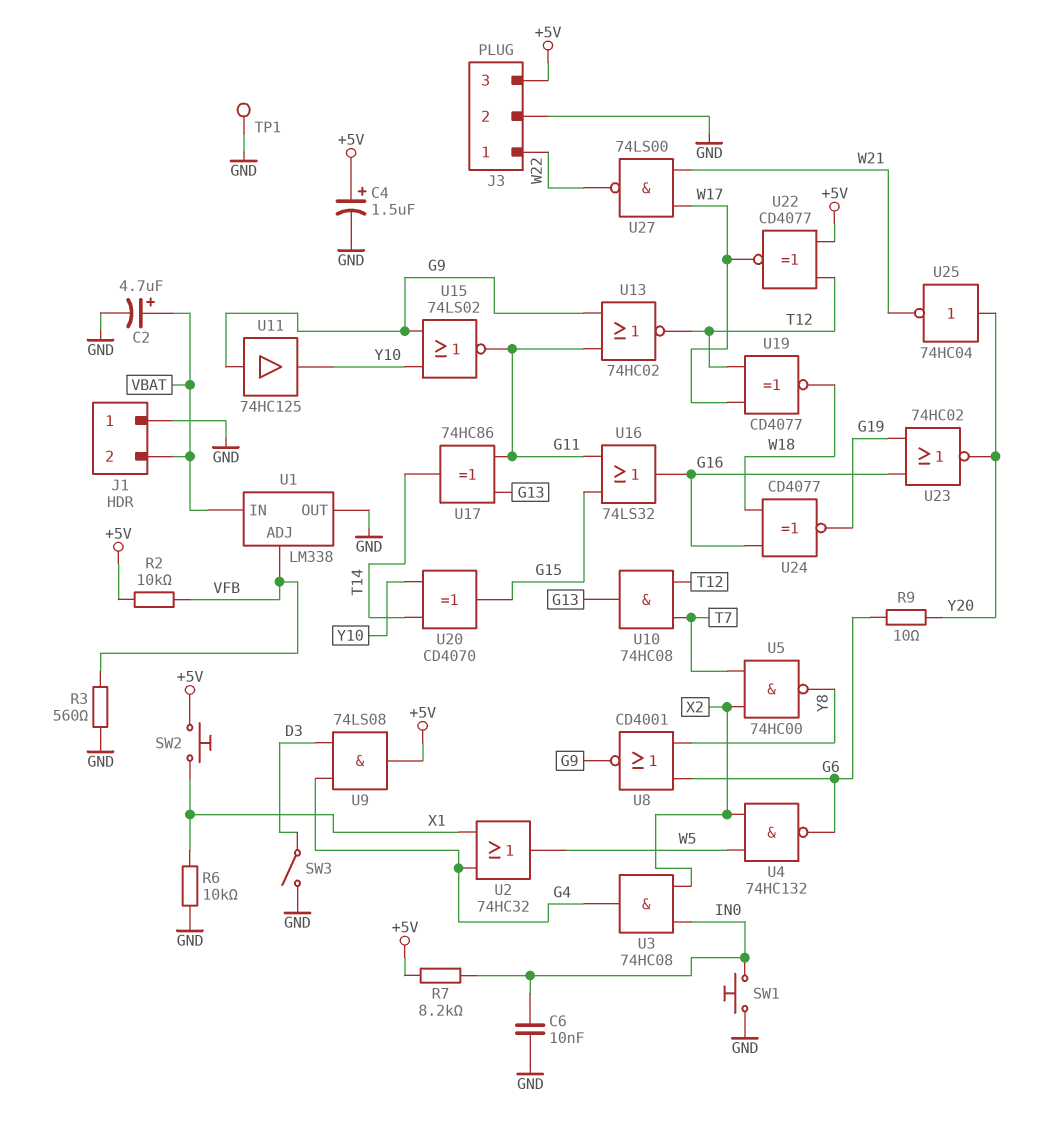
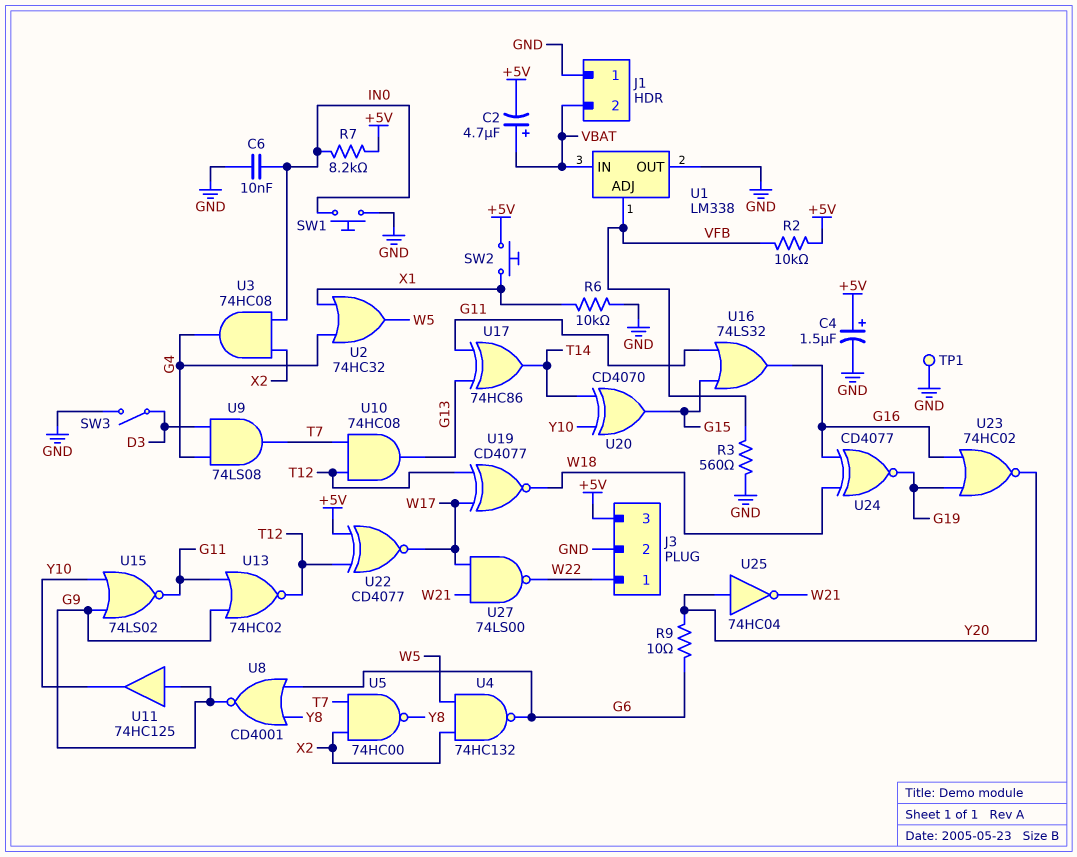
C2: 4.7uF (plus VBAT, minus GND) -> 4.7uF (plus VBAT, minus +5V)
U9: AND 74LS08 (in D3, in G4, out +5V) -> AND 74LS08 (in D3, in G4, out T7)

